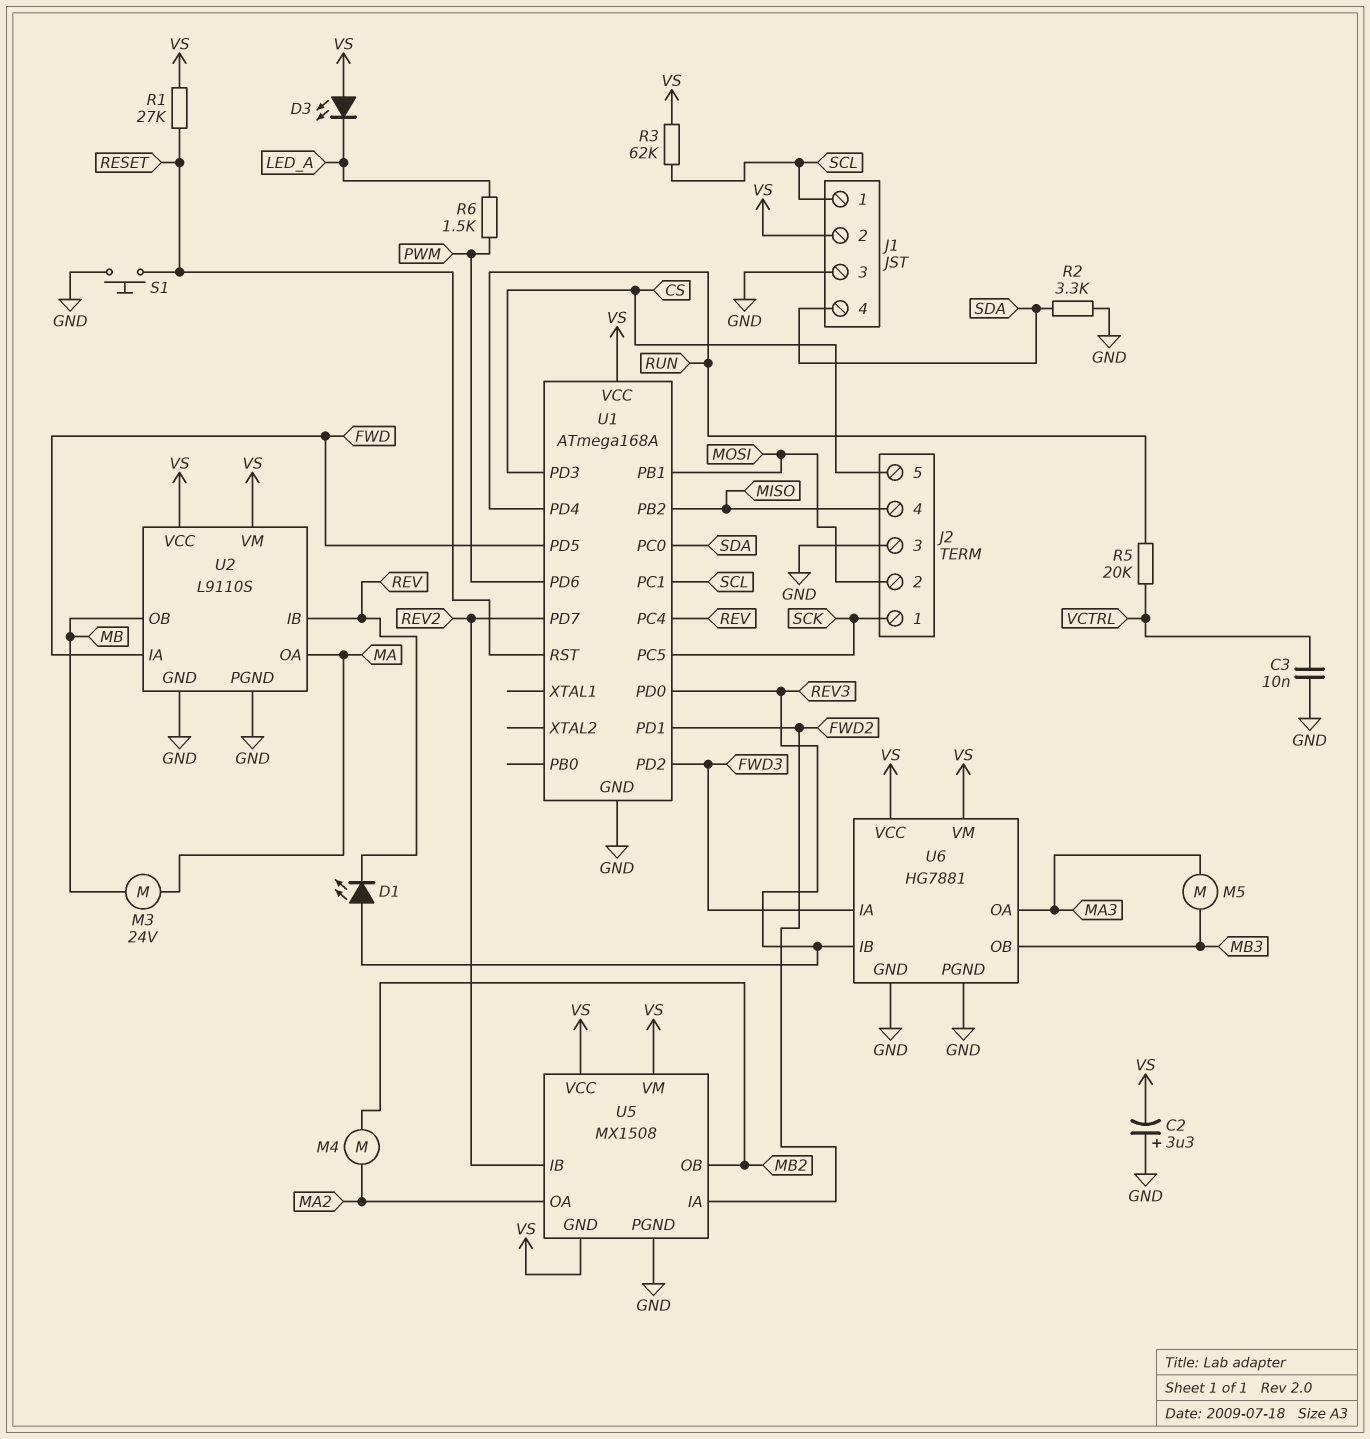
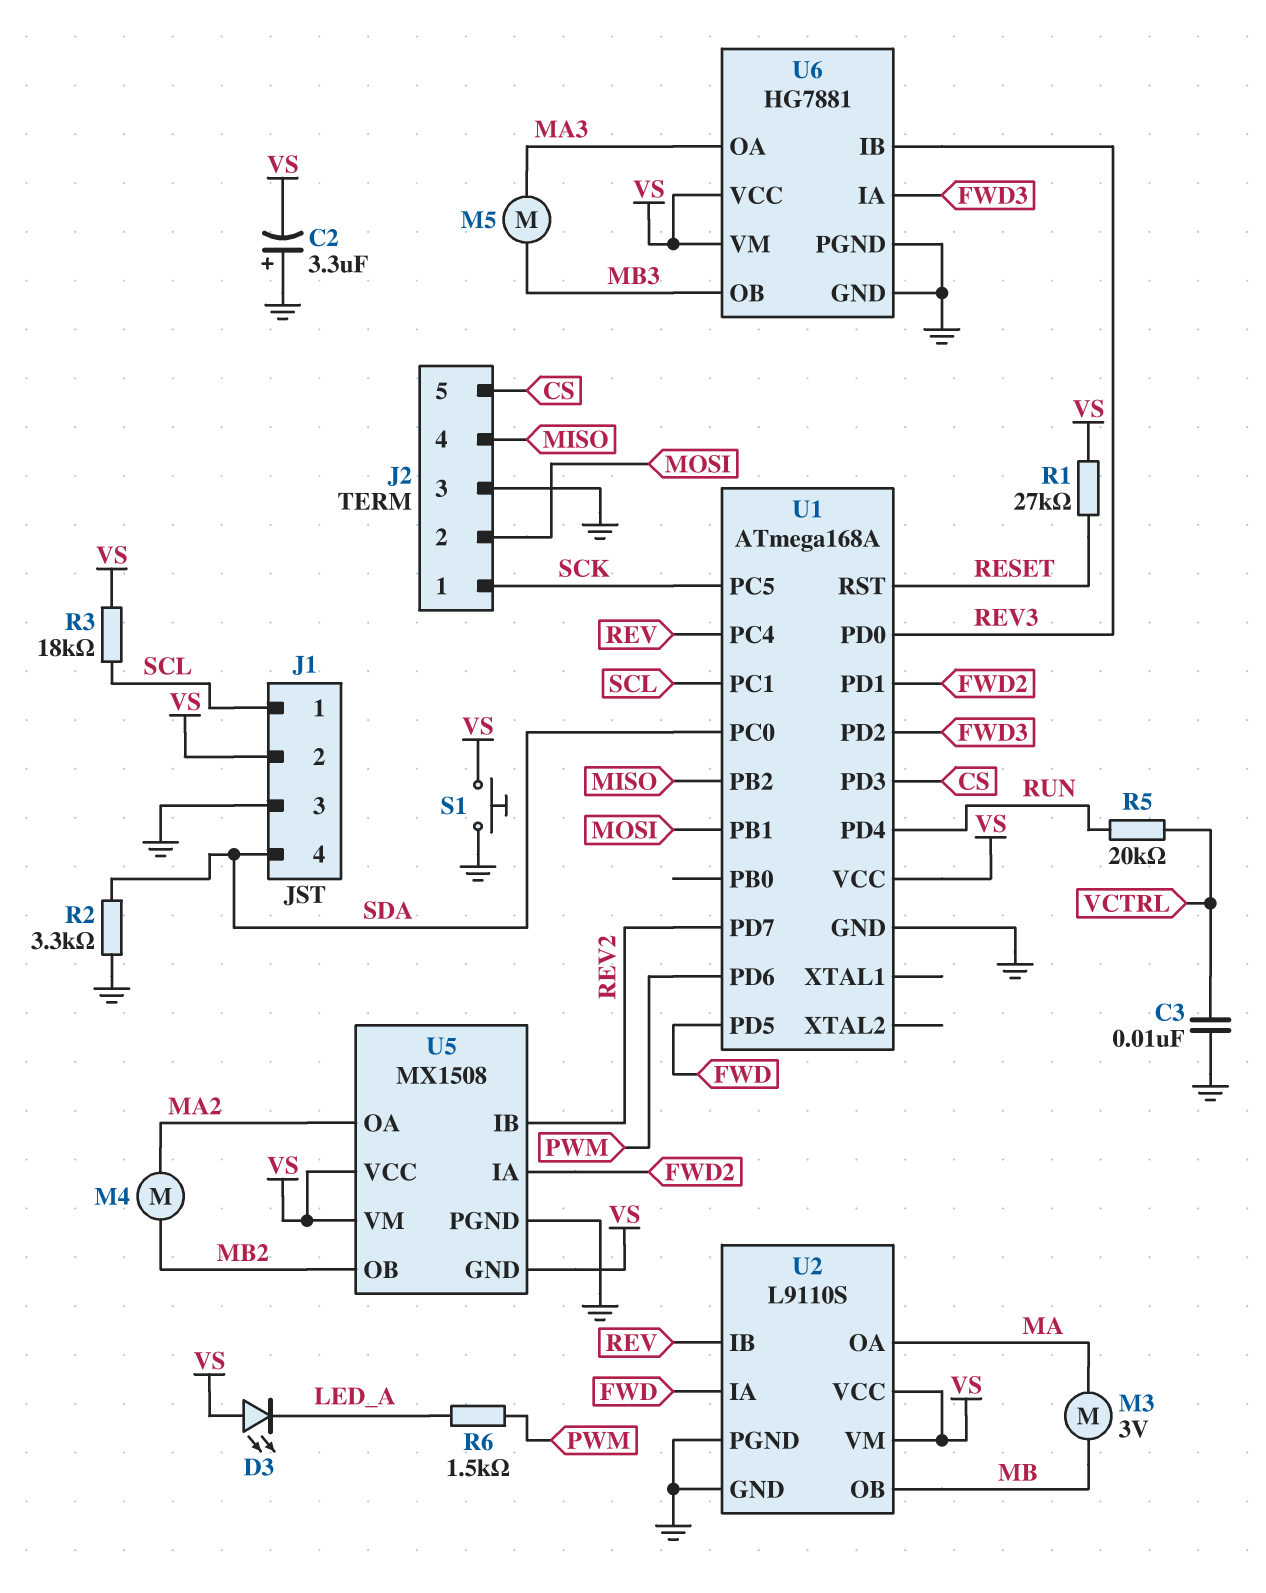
D1: LED (A REV3, K REV) -> none
M3: motor 24V (MA, MB) -> motor 3V (MA, MB)
R3: 62k (SCL, VS) -> 18k (SCL, VS)
S1: button (GND, RESET) -> button (GND, VS)

